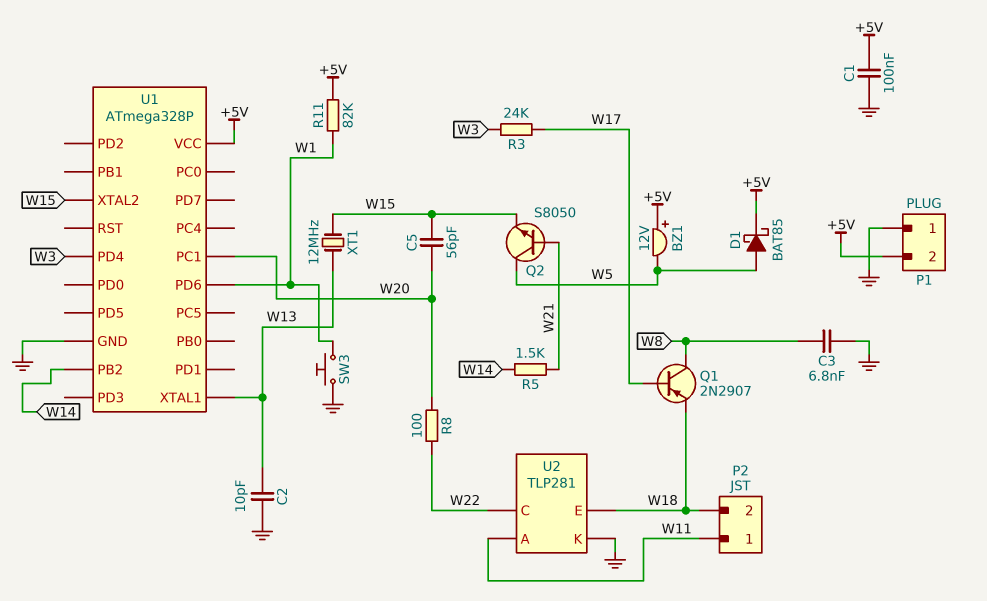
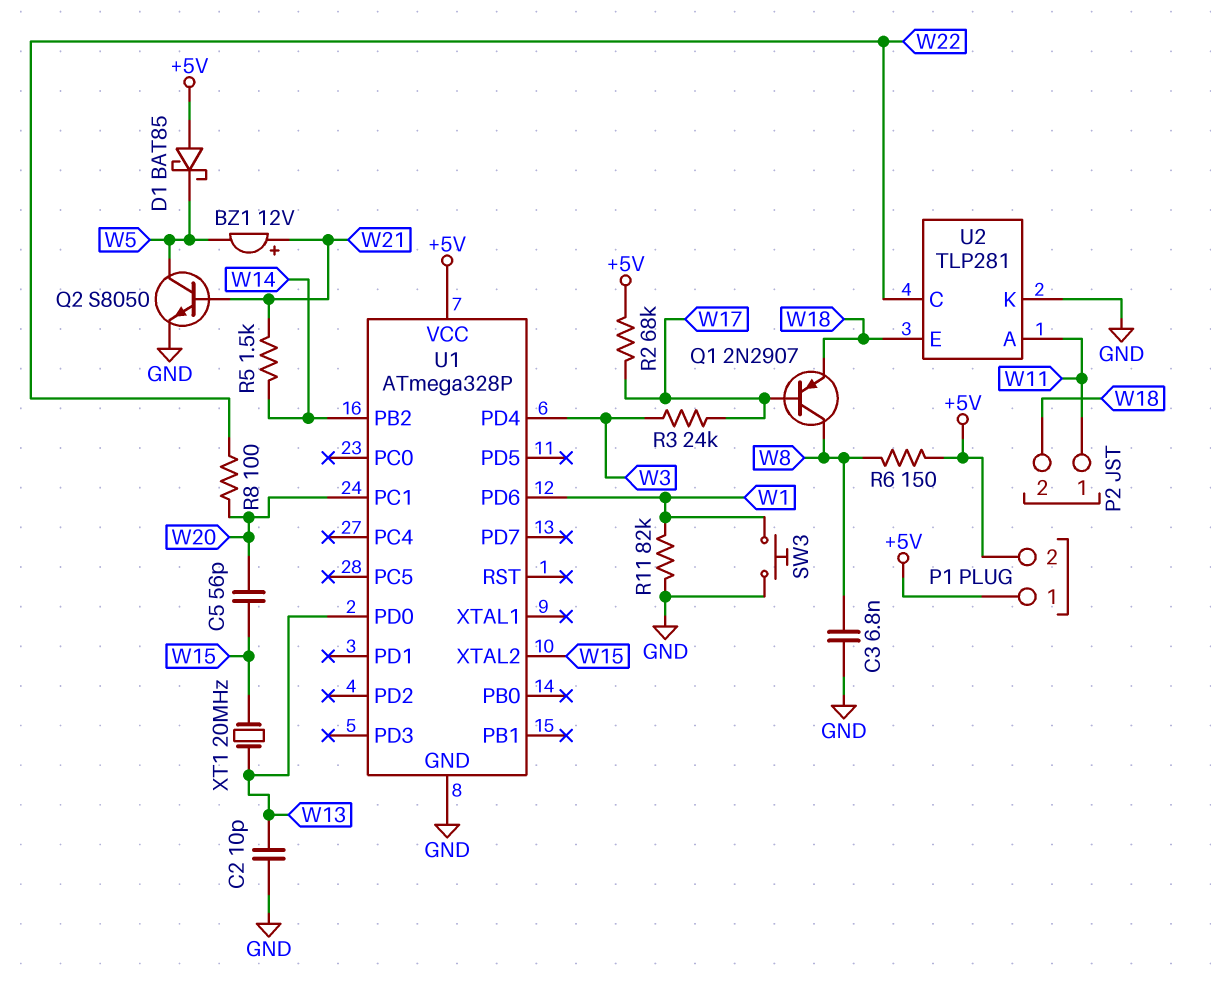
BZ1: buzzer 12V (plus +5V, minus W5) -> buzzer 12V (plus W21, minus W5)
C1: 100nF (+5V, GND) -> none
D1: schottky BAT85 (A W5, K +5V) -> schottky BAT85 (A +5V, K W5)
P1 pin 1: GND -> +5V
Q2: NPN S8050 (B W21, C W5, E W15) -> NPN S8050 (B W21, C W5, E GND)
R2: none -> 68k (+5V, W17)
R6: none -> 150 (+5V, W8)
R11: 82k (+5V, W1) -> 82k (GND, W1)
U1 pin PD0: none -> W13
U1 pin XTAL1: W13 -> none
XT1: 12MHz (W13, W15) -> 20MHz (W13, W15)

